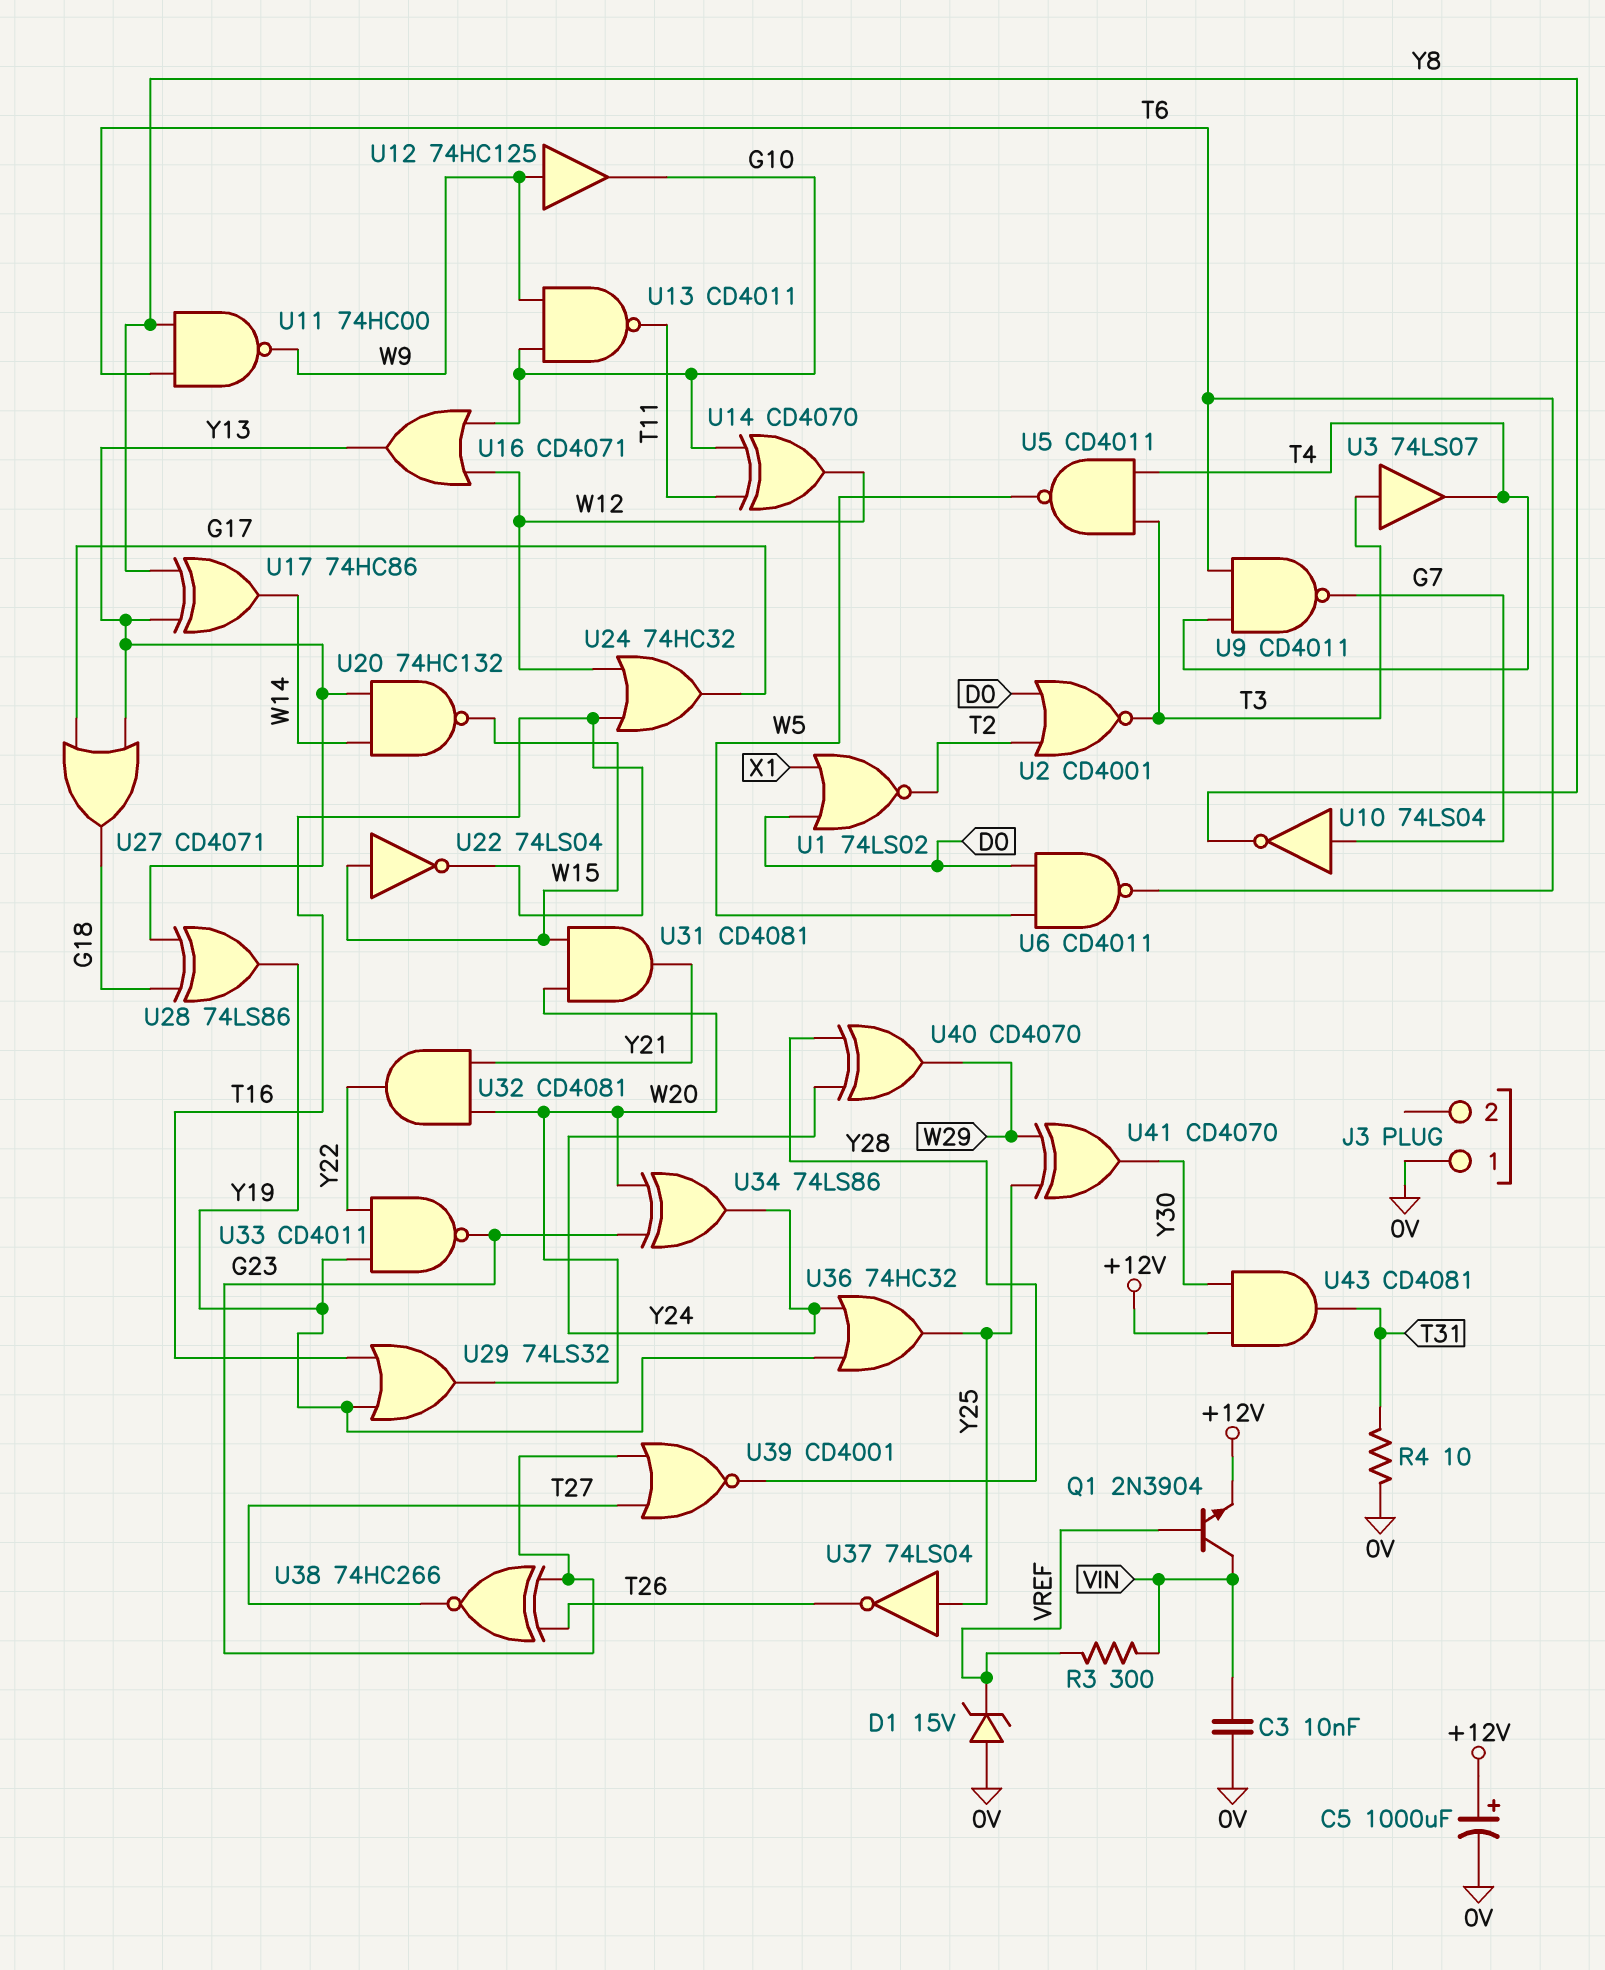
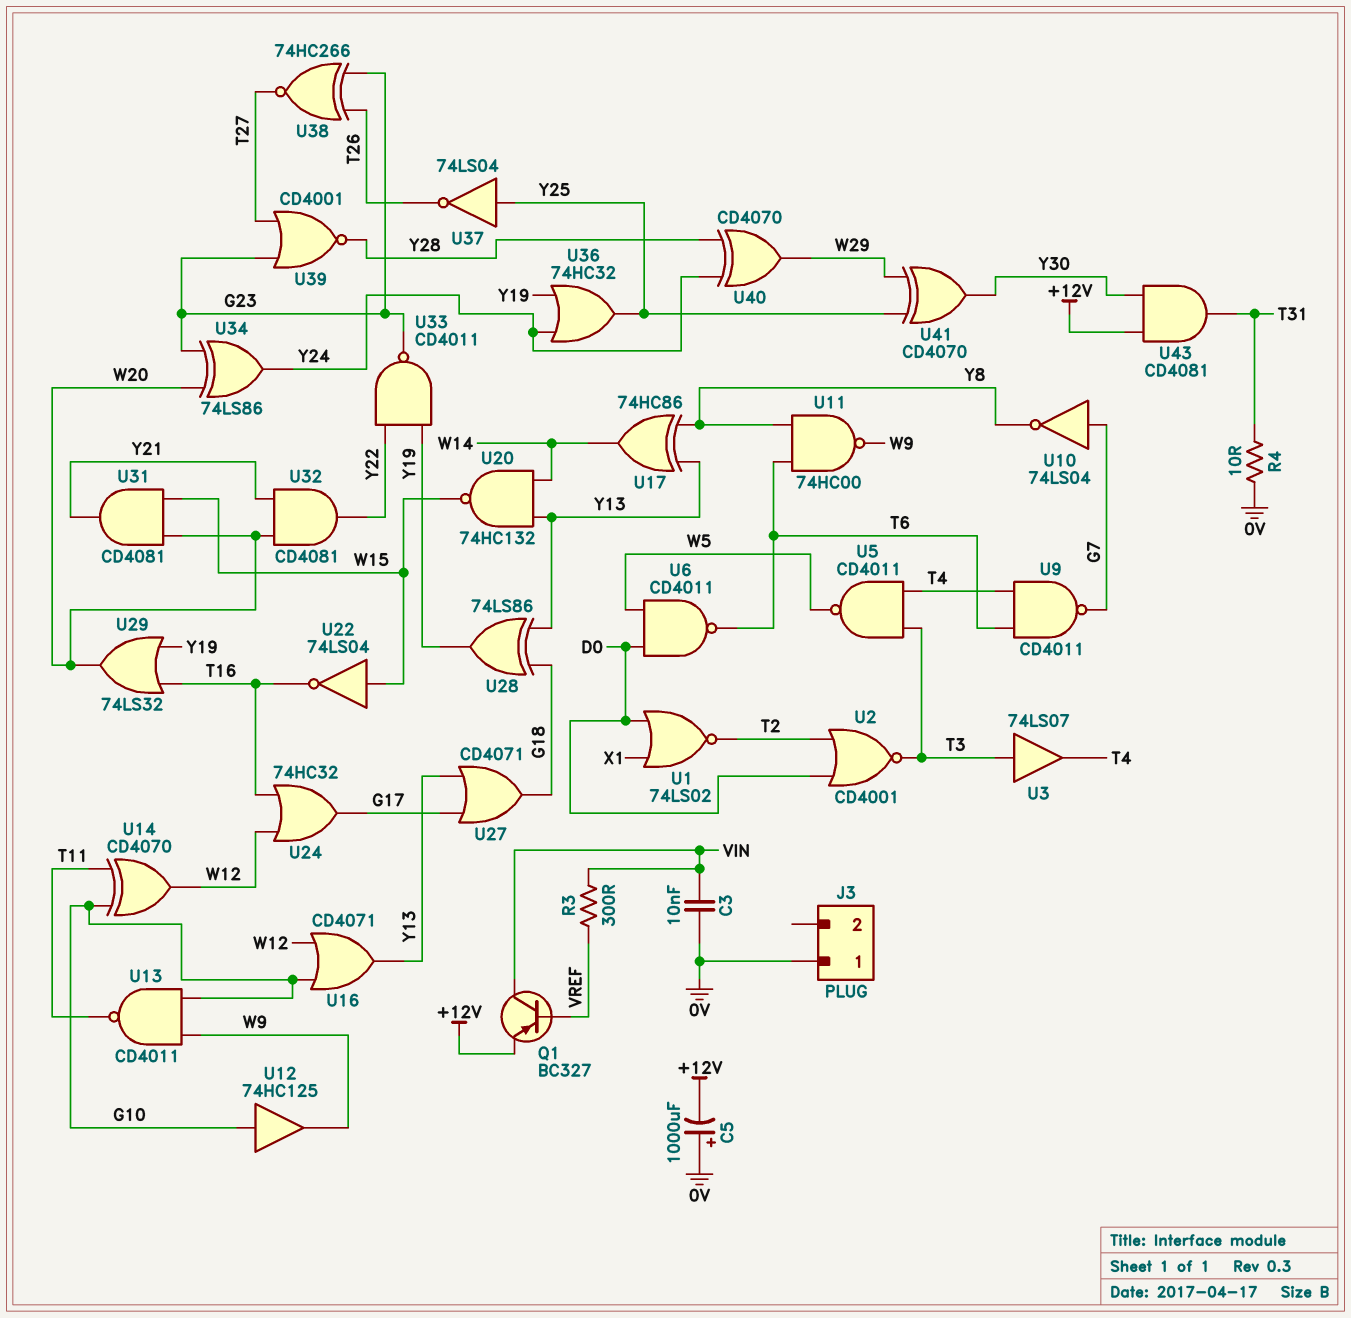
C5: 1000uF (plus +12V, minus 0V) -> 1000uF (plus 0V, minus +12V)
D1: zener 15V (A 0V, K VREF) -> none
Q1: NPN 2N3904 (B VREF, C VIN, E +12V) -> PNP BC327 (B VREF, C VIN, E +12V)
U12: buffer 74HC125 (in W9, out G10) -> buffer 74HC125 (in G10, out W9)

